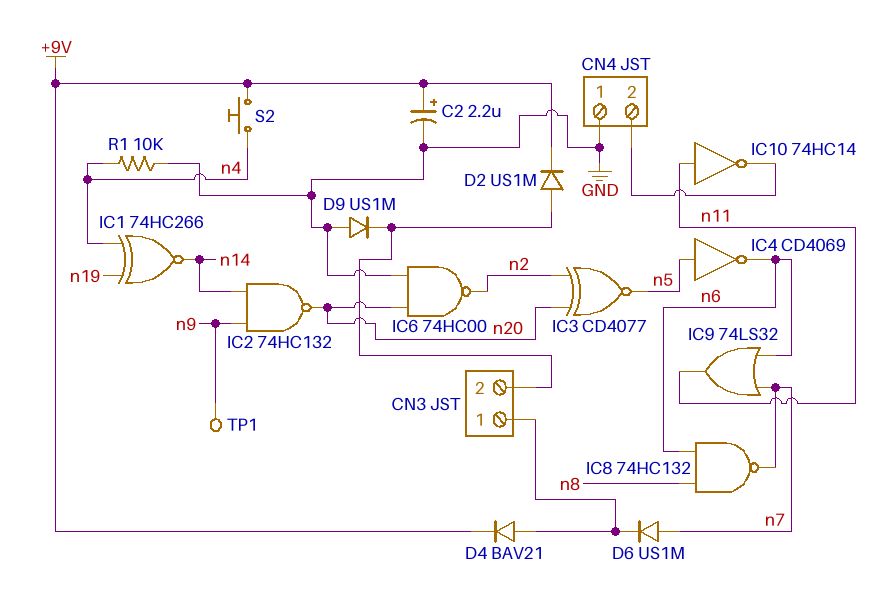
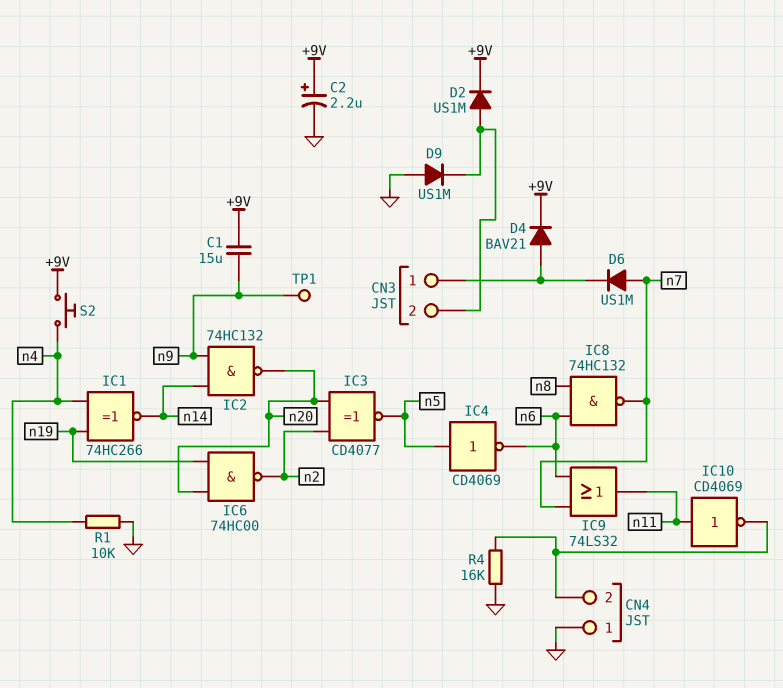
C1: none -> 15uF (+9V, n9)
IC6: NAND 74HC00 (in GND, in n20, out n2) -> NAND 74HC00 (in n19, in n20, out n2)
IC10: NOT 74HC14 (in n11, out CN4/2) -> NOT CD4069 (in n11, out CN4/2)
R4: none -> 16k (CN4/2, GND)

